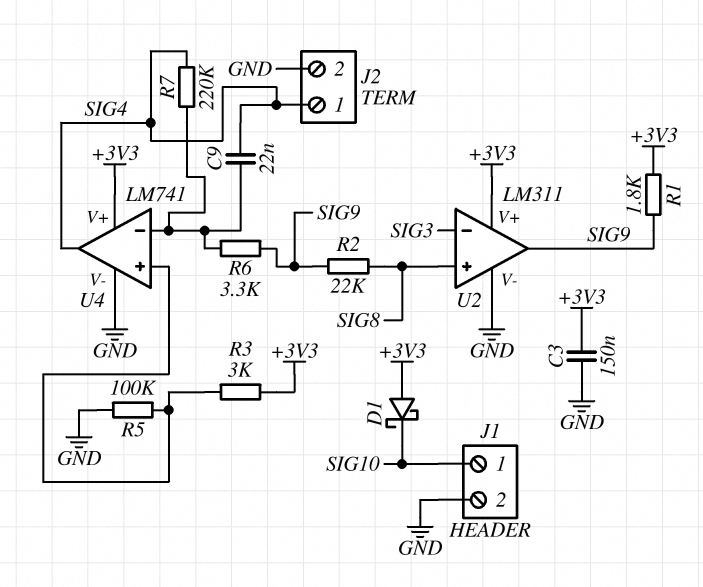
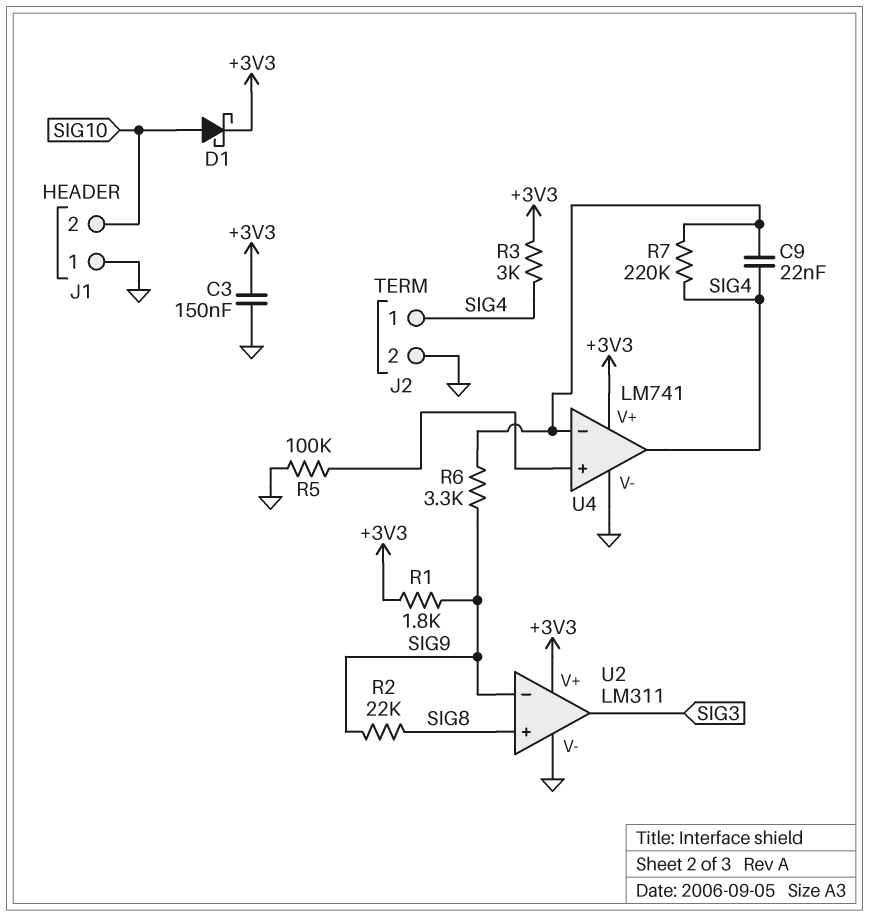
D1: schottky (A +3V3, K SIG10) -> schottky (A SIG10, K +3V3)
J1 pin 1: SIG10 -> GND
J1 pin 2: GND -> SIG10
R3: 3k (+3V3, U4/in+) -> 3k (+3V3, SIG4)
U2 pin in-: SIG3 -> SIG9
U2 pin out: SIG9 -> SIG3

